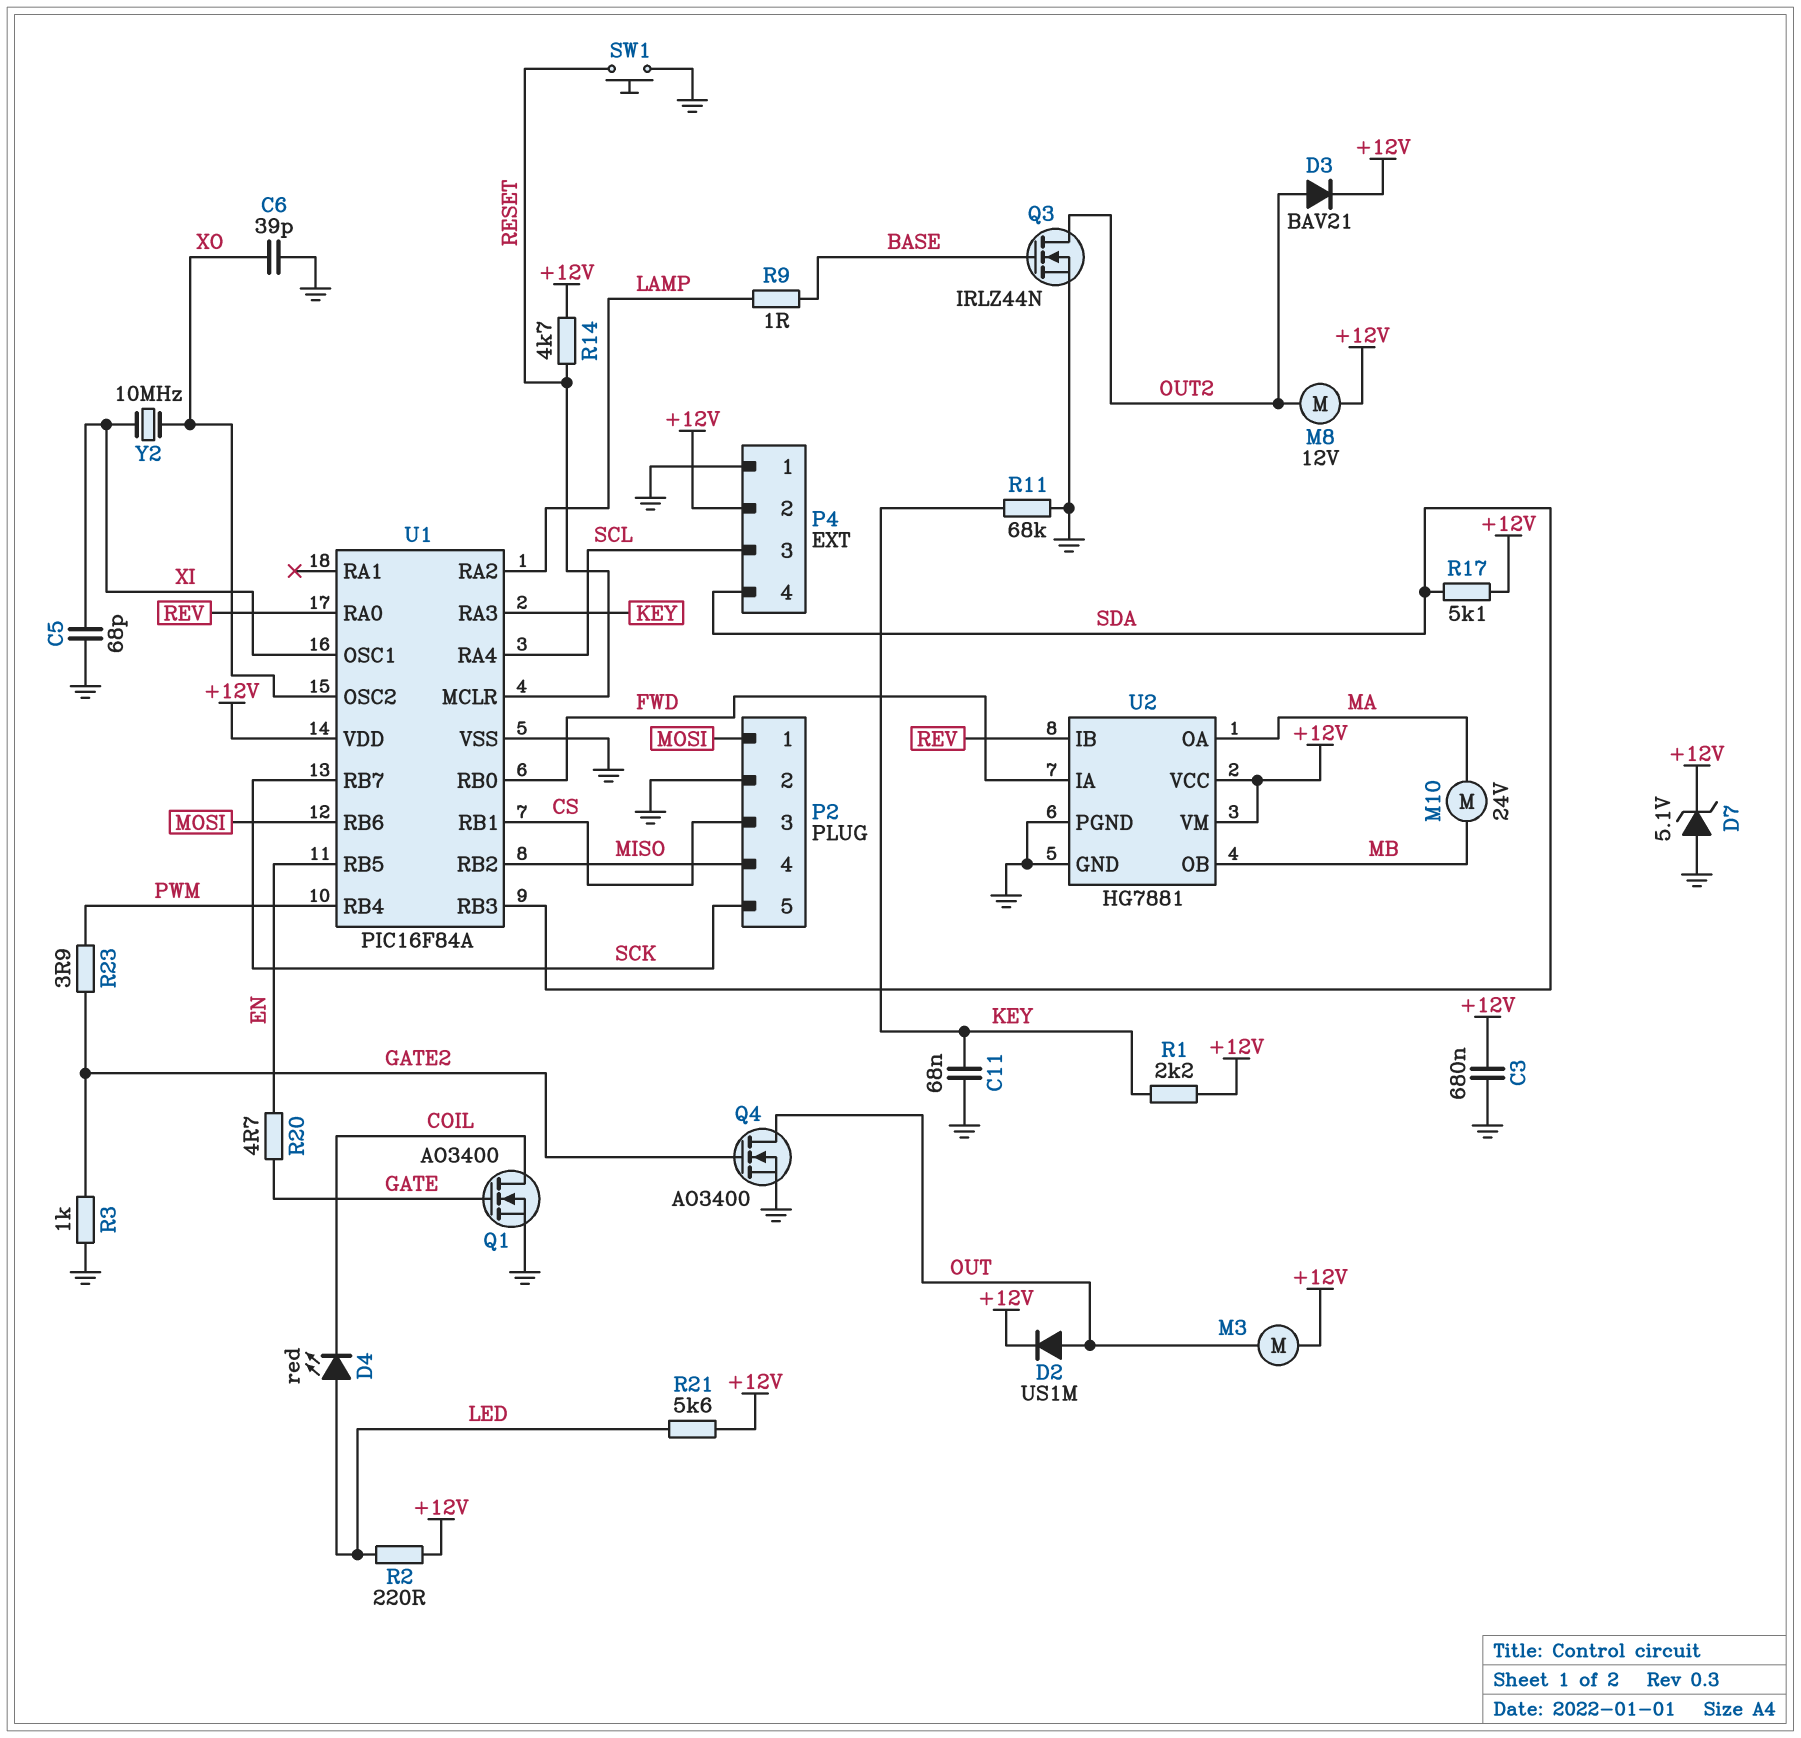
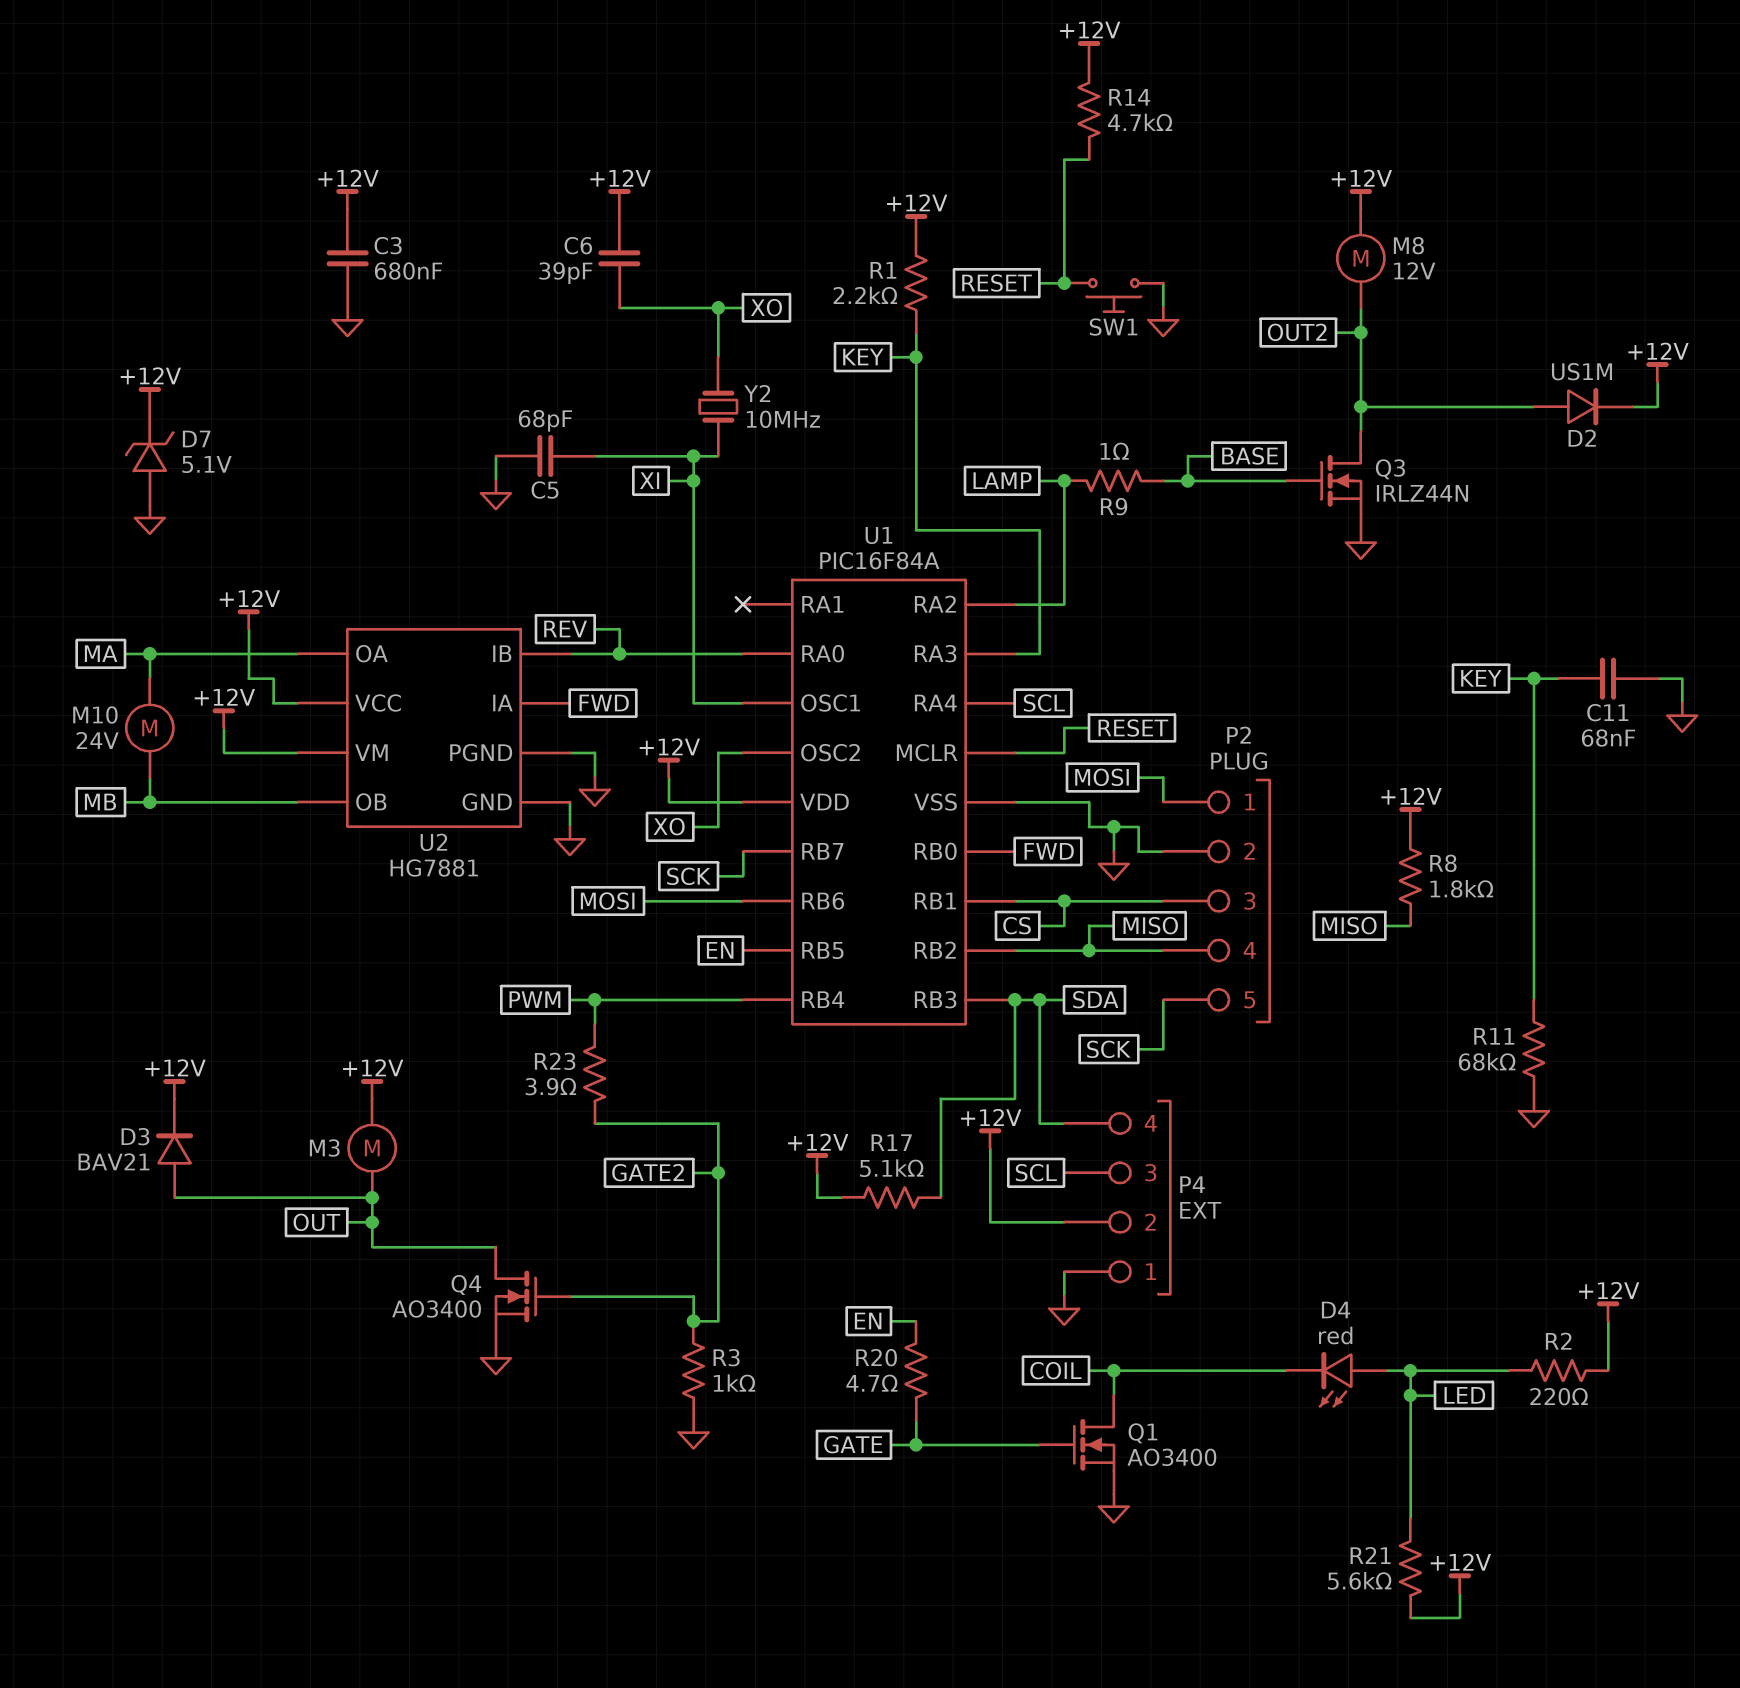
C6: 39pF (GND, XO) -> 39pF (+12V, XO)
D2: diode US1M (A OUT, K +12V) -> diode US1M (A OUT2, K +12V)
D3: diode BAV21 (A OUT2, K +12V) -> diode BAV21 (A OUT, K +12V)
R8: none -> 1.8k (+12V, MISO)

